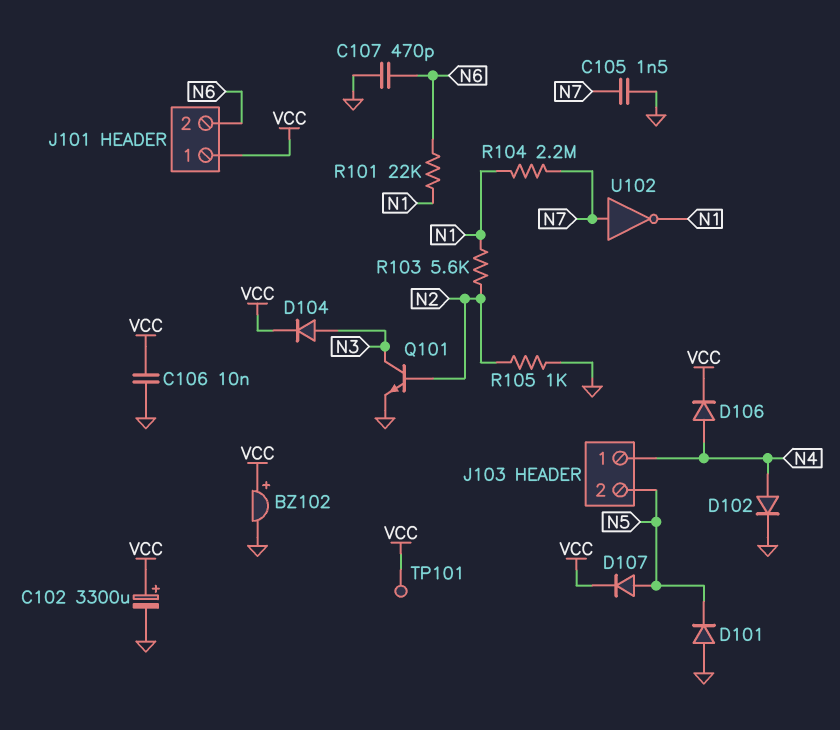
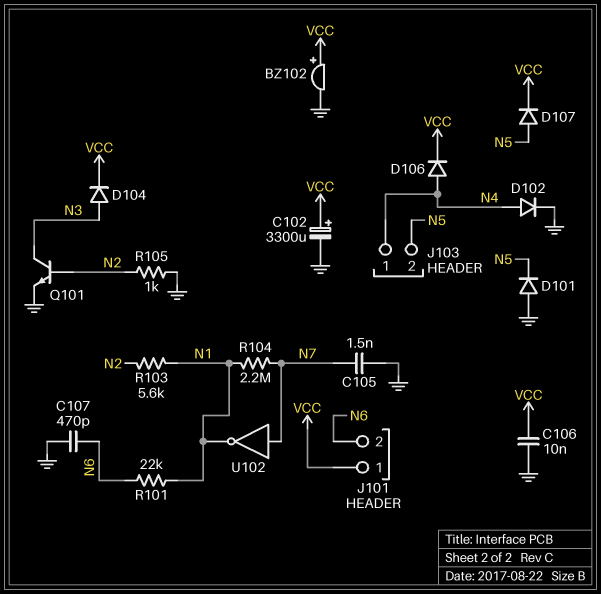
TP101: test point (VCC) -> none

